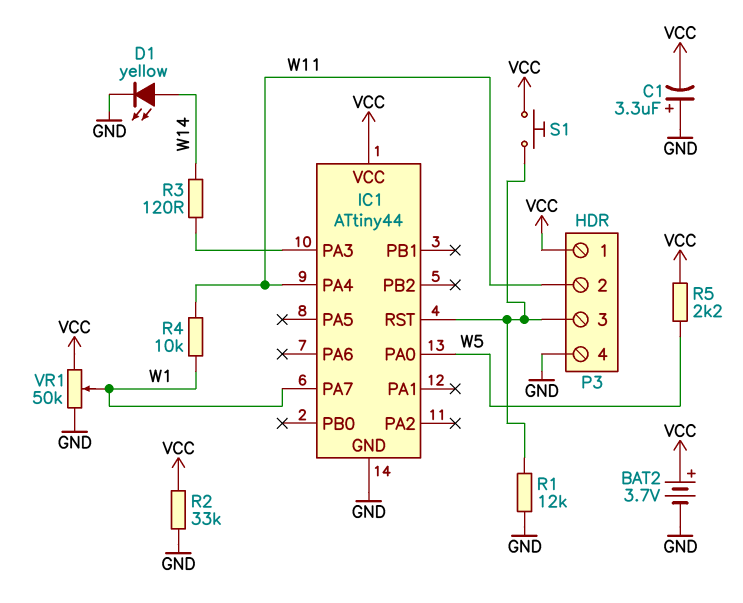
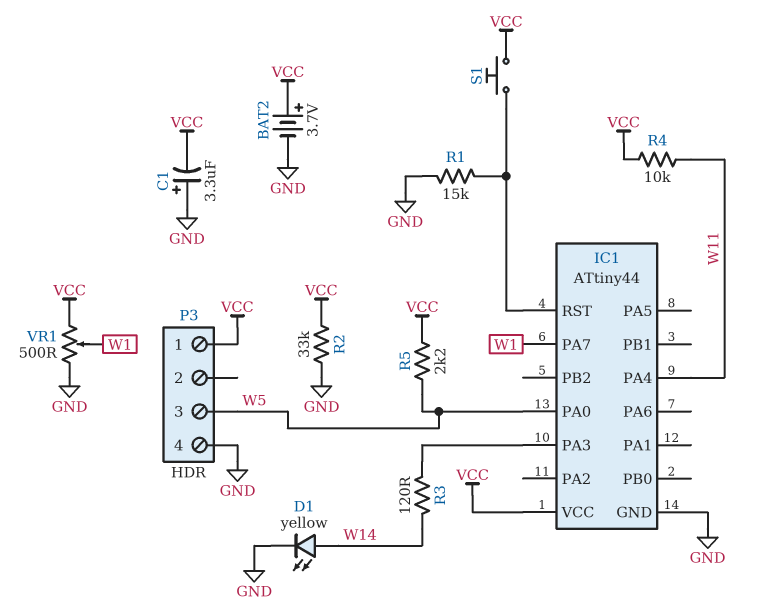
P3 pin 2: W11 -> none
P3 pin 3: IC1/RST -> W5
R1: 12k (GND, IC1/RST) -> 15k (GND, IC1/RST)
R4: 10k (W1, W11) -> 10k (VCC, W11)
VR1: 50k (GND, VCC, wiper W1) -> 500 (GND, VCC, wiper W1)

